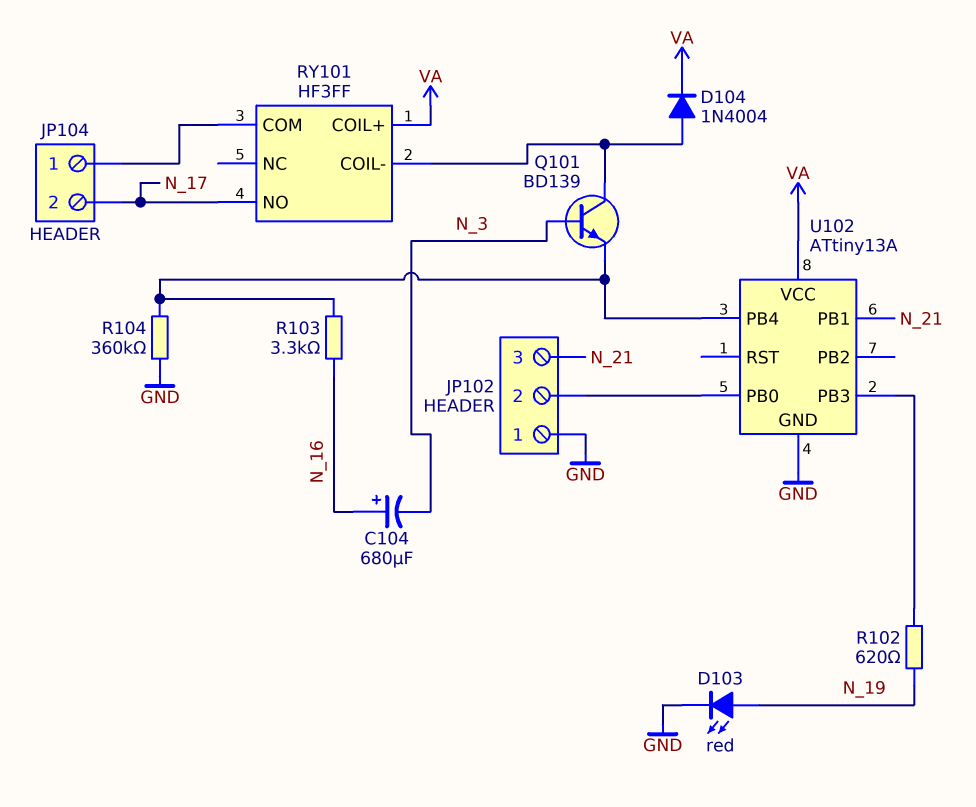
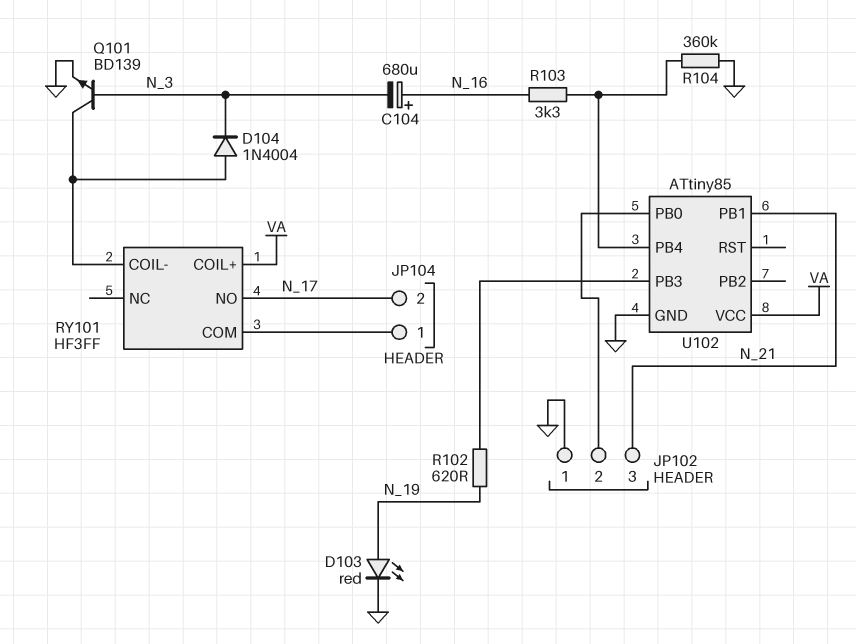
D104: diode 1N4004 (A RY101/COIL-, K VA) -> diode 1N4004 (A RY101/COIL-, K N_3)
Q101: NPN BD139 (B N_3, C RY101/COIL-, E U102/PB4) -> NPN BD139 (B N_3, C RY101/COIL-, E GND)
U102: ATtiny13A -> ATtiny85

